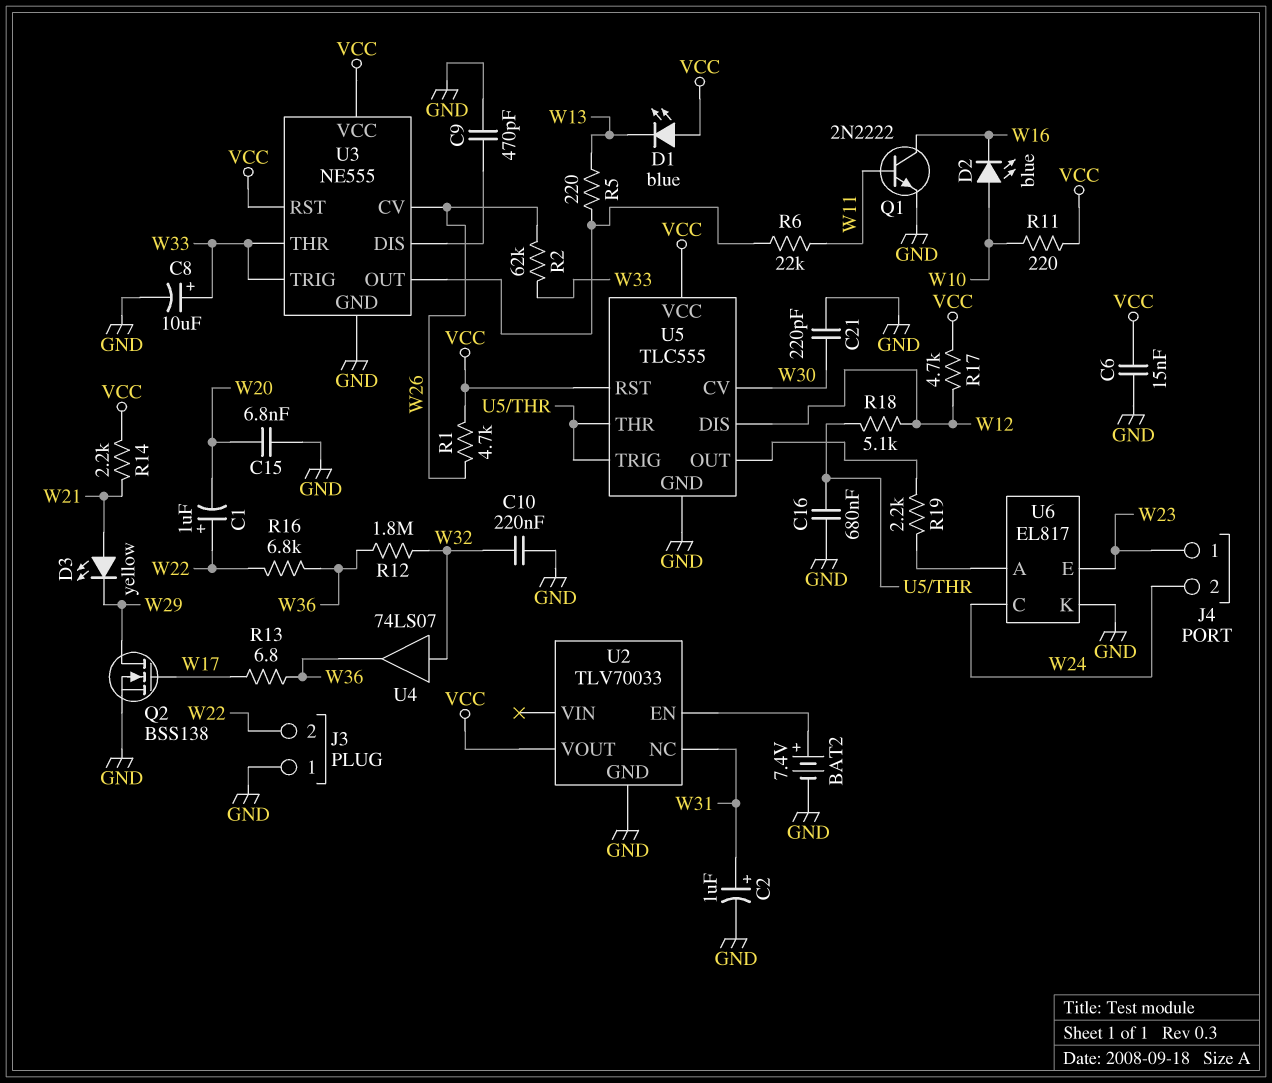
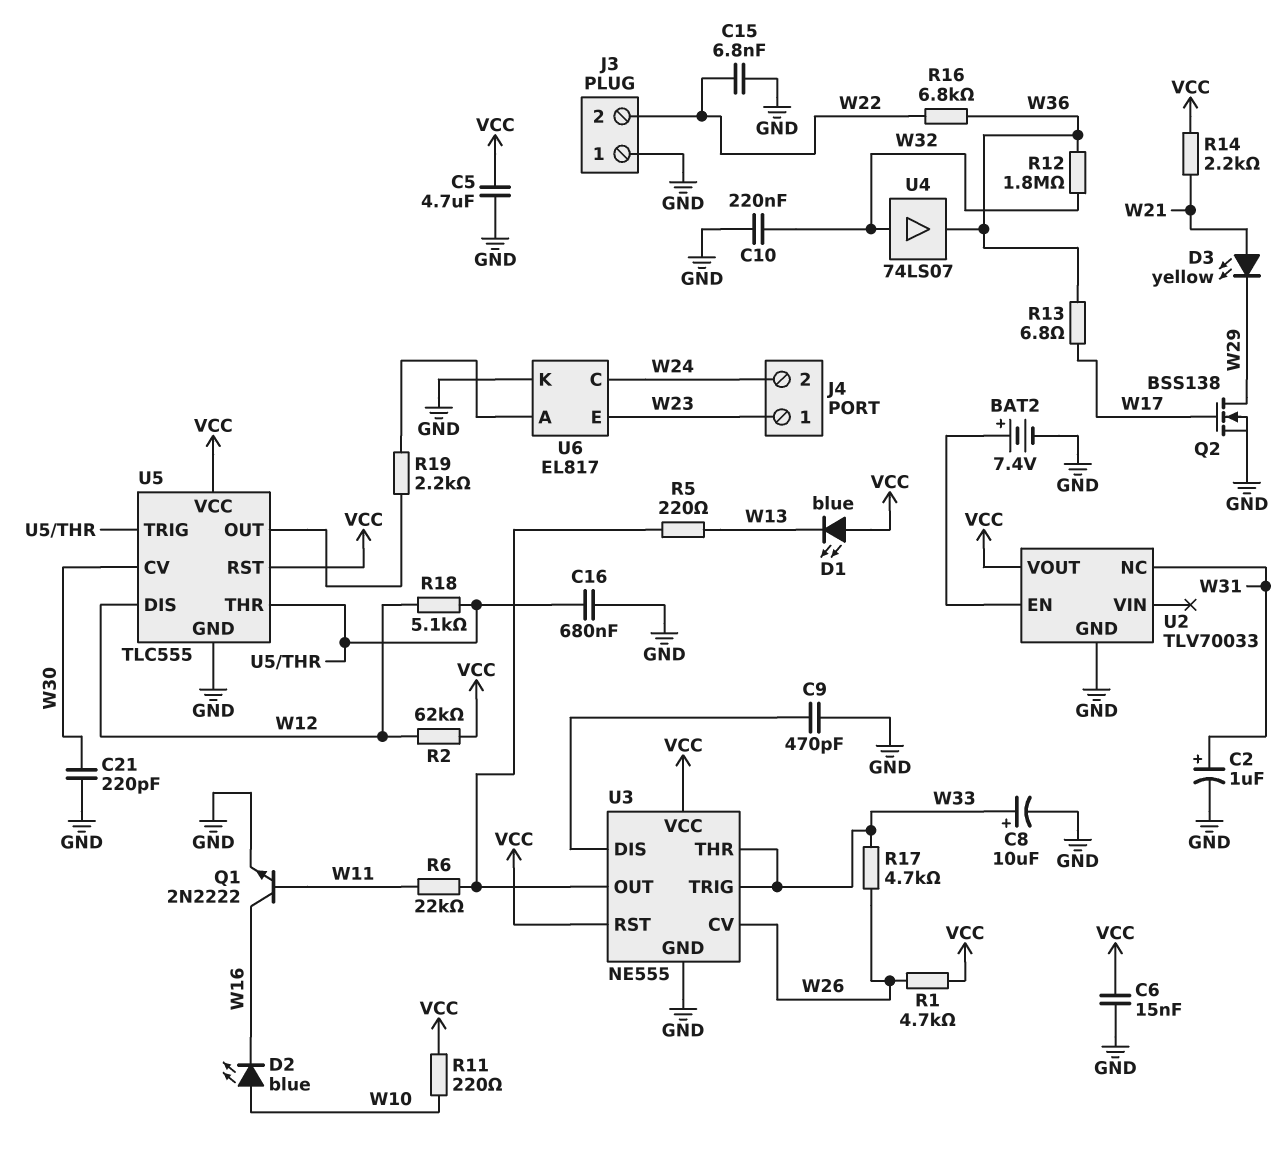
C1: 1uF (plus W22, minus W20) -> none
C5: none -> 4.7uF (GND, VCC)
C15: 6.8nF (GND, W20) -> 6.8nF (GND, W22)
R2: 62k (W26, W33) -> 62k (VCC, W12)
R17: 4.7k (VCC, W12) -> 4.7k (W26, W33)

